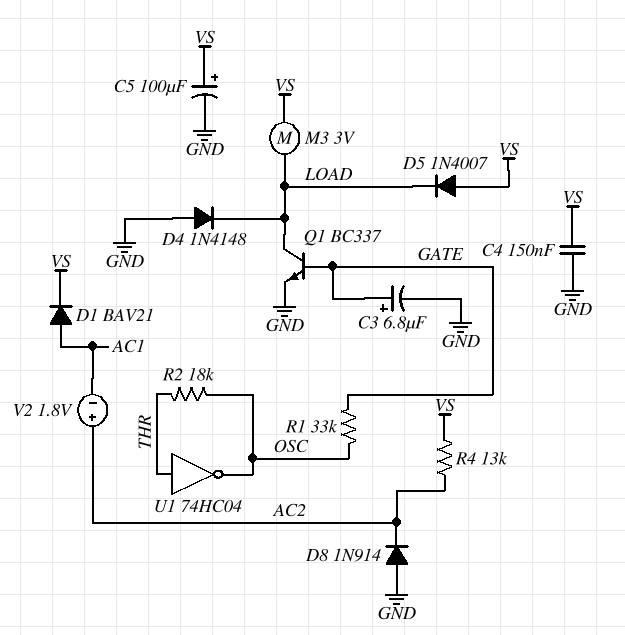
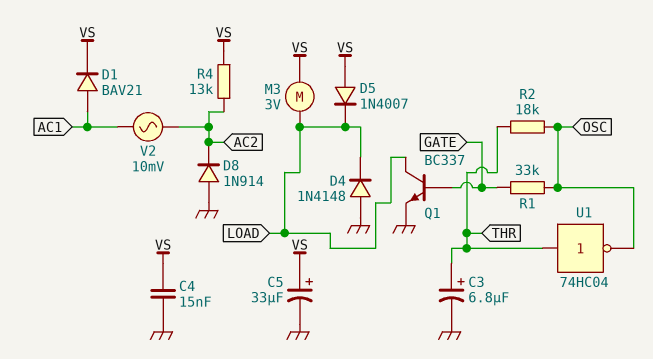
C3: 6.8uF (plus GATE, minus GND) -> 6.8uF (plus THR, minus GND)
C4: 150nF (GND, VS) -> 15nF (GND, VS)
C5: 100uF (plus VS, minus GND) -> 33uF (plus VS, minus GND)
V2: 1.8V (plus AC2, minus AC1) -> AC 10mV (AC1, AC2)

